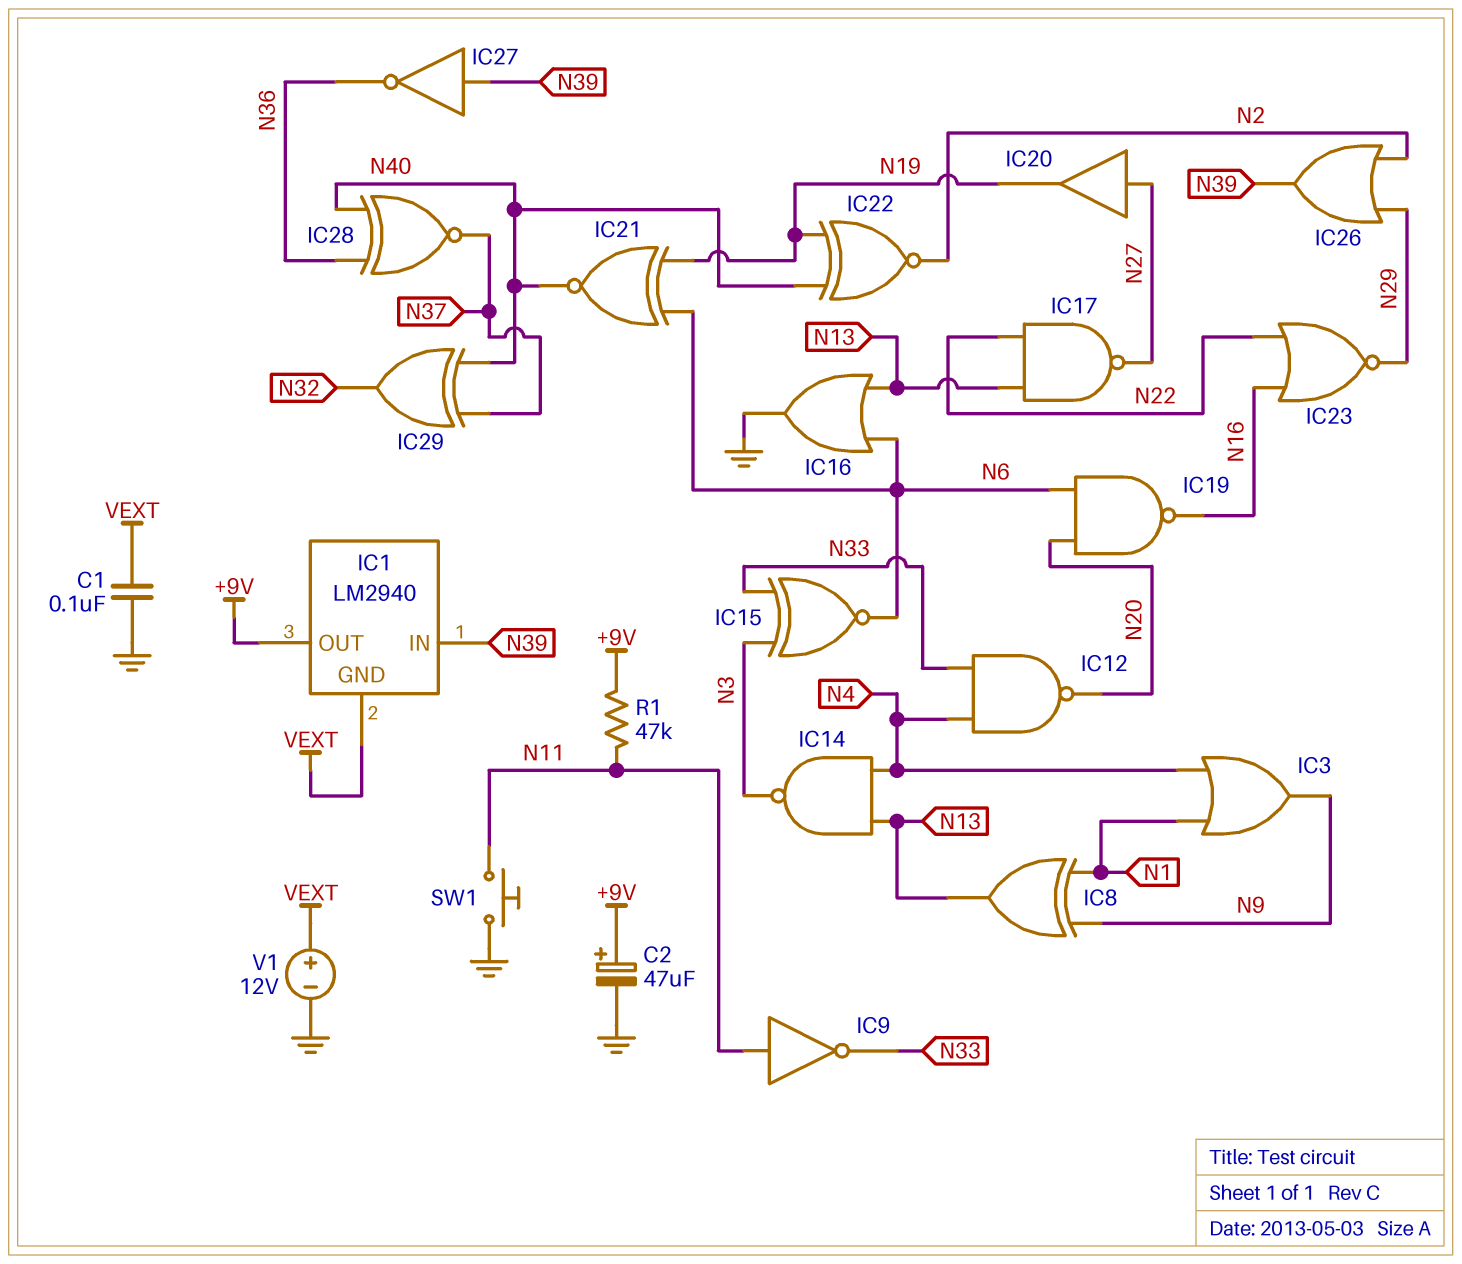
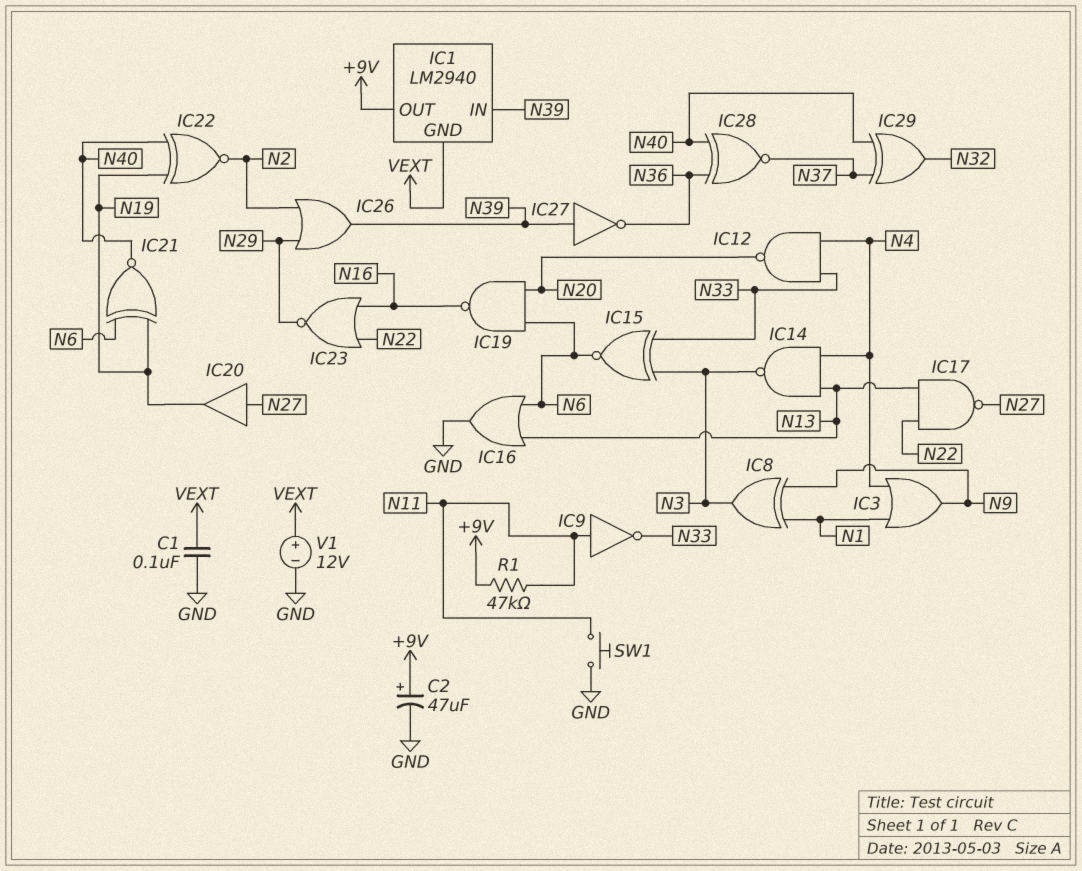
IC8: XOR (in N1, in N9, out N13) -> XOR (in N1, in N9, out N3)

